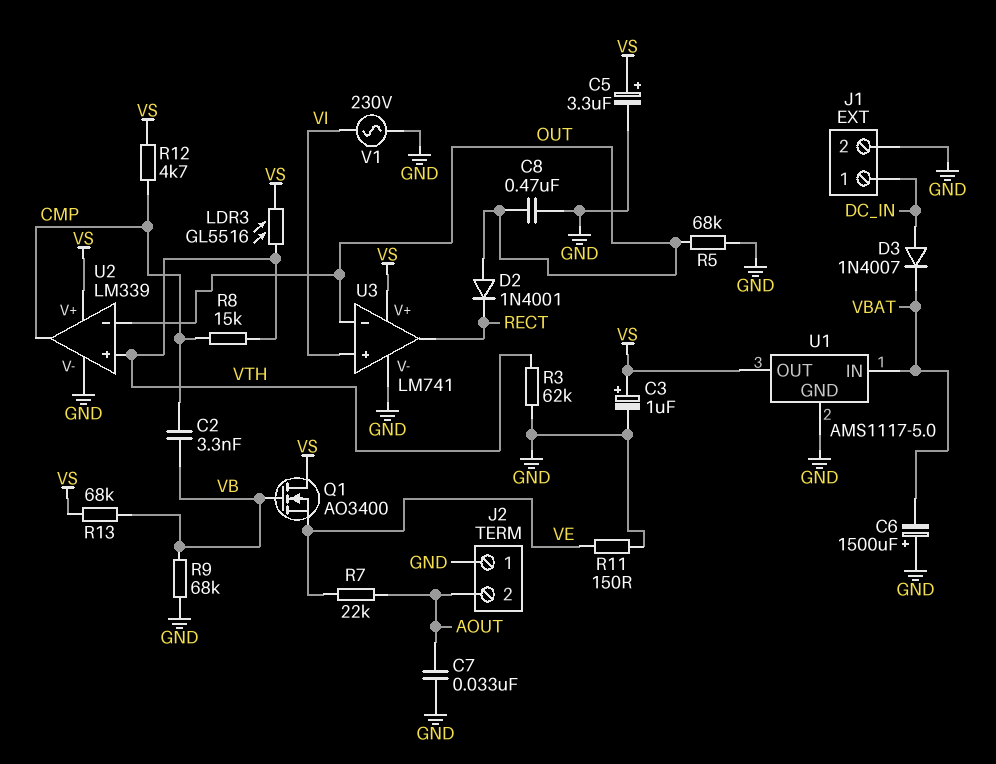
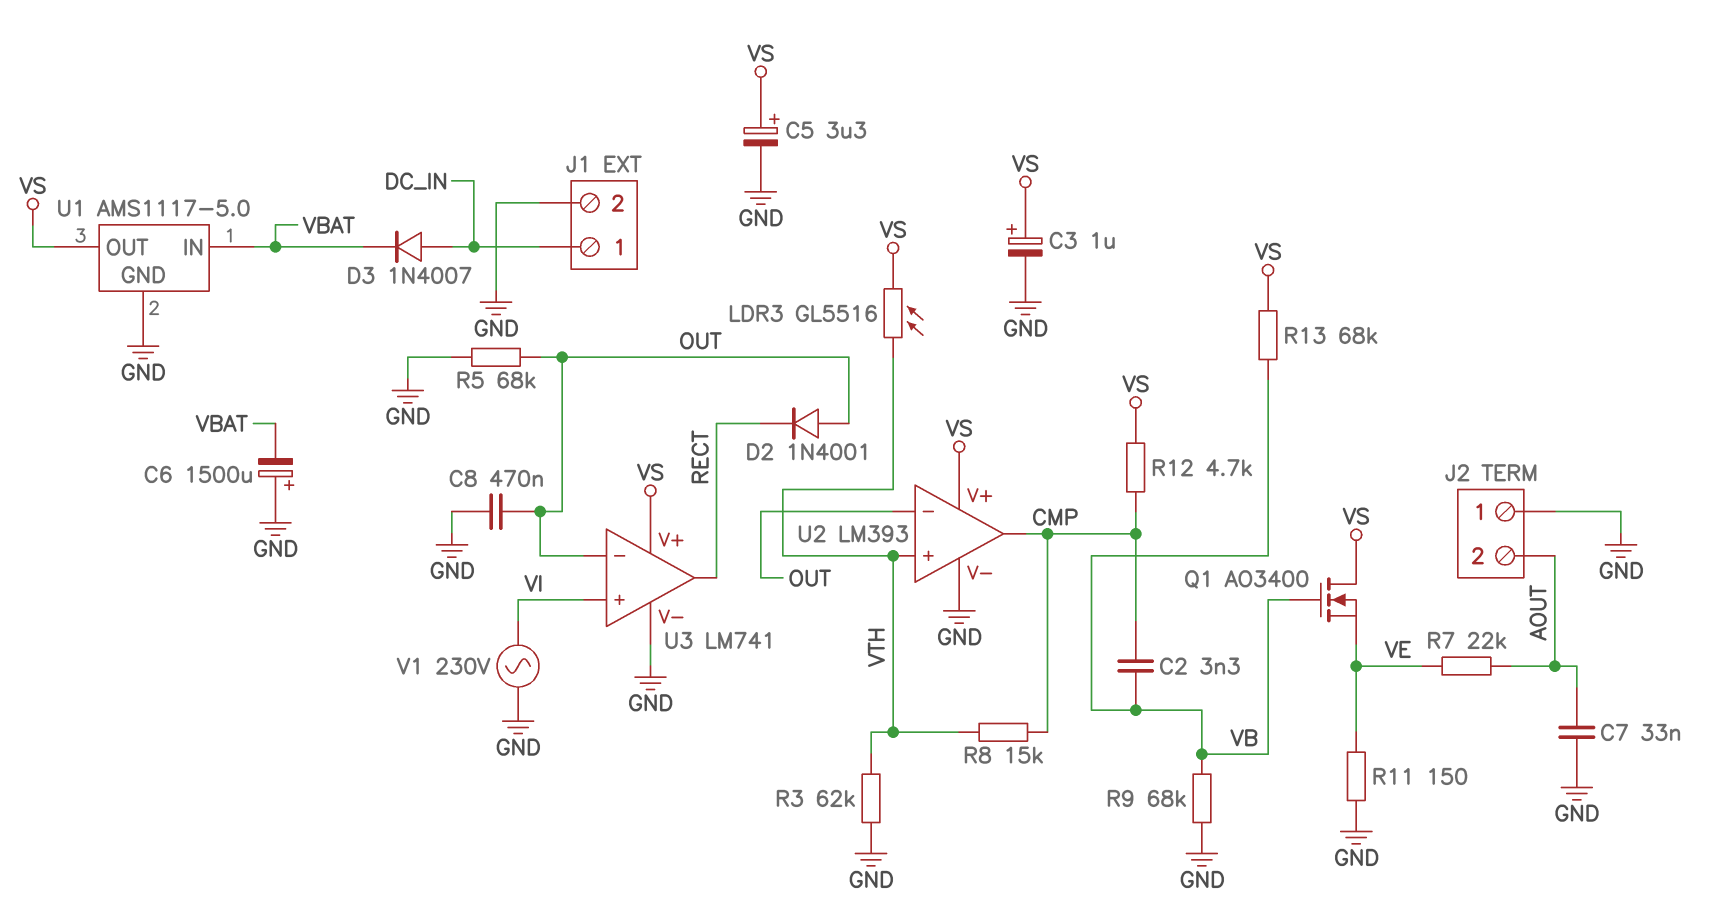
U2: LM339 -> LM393

